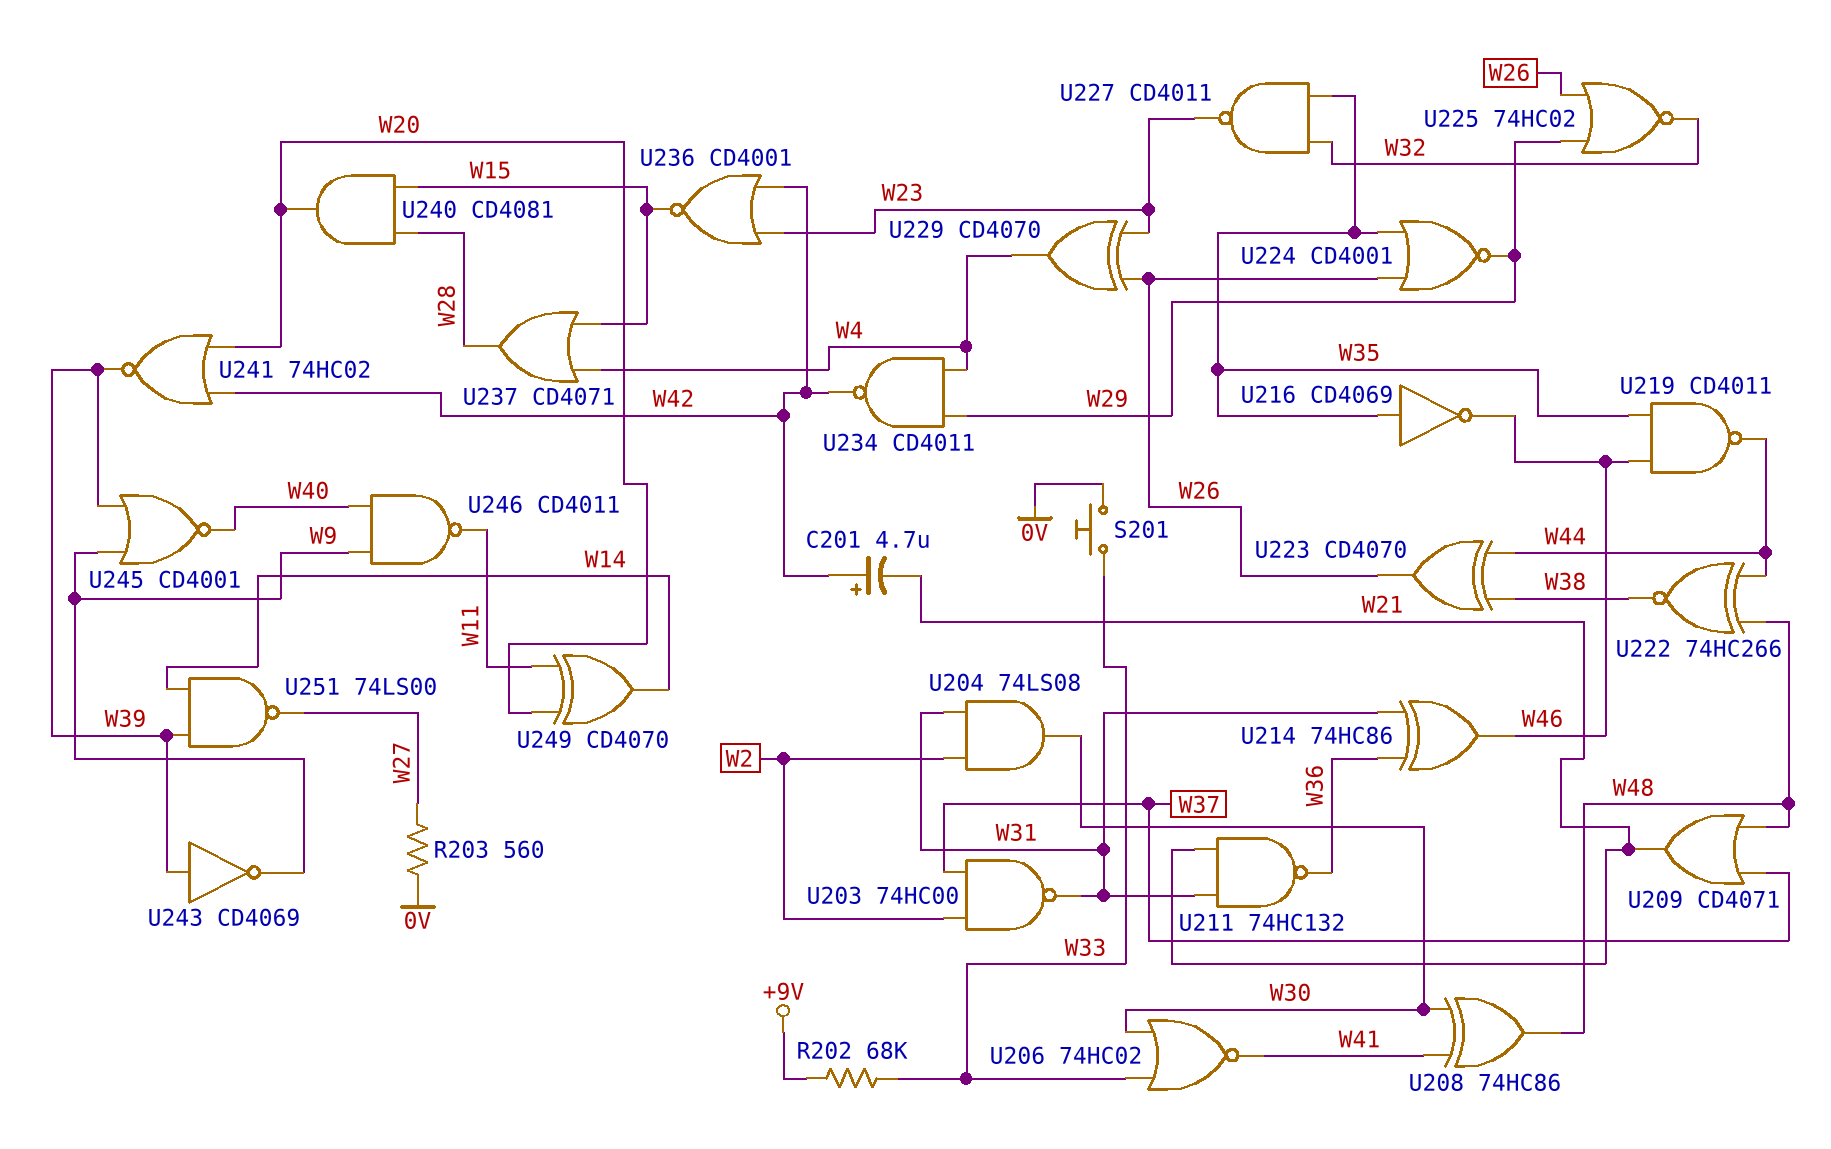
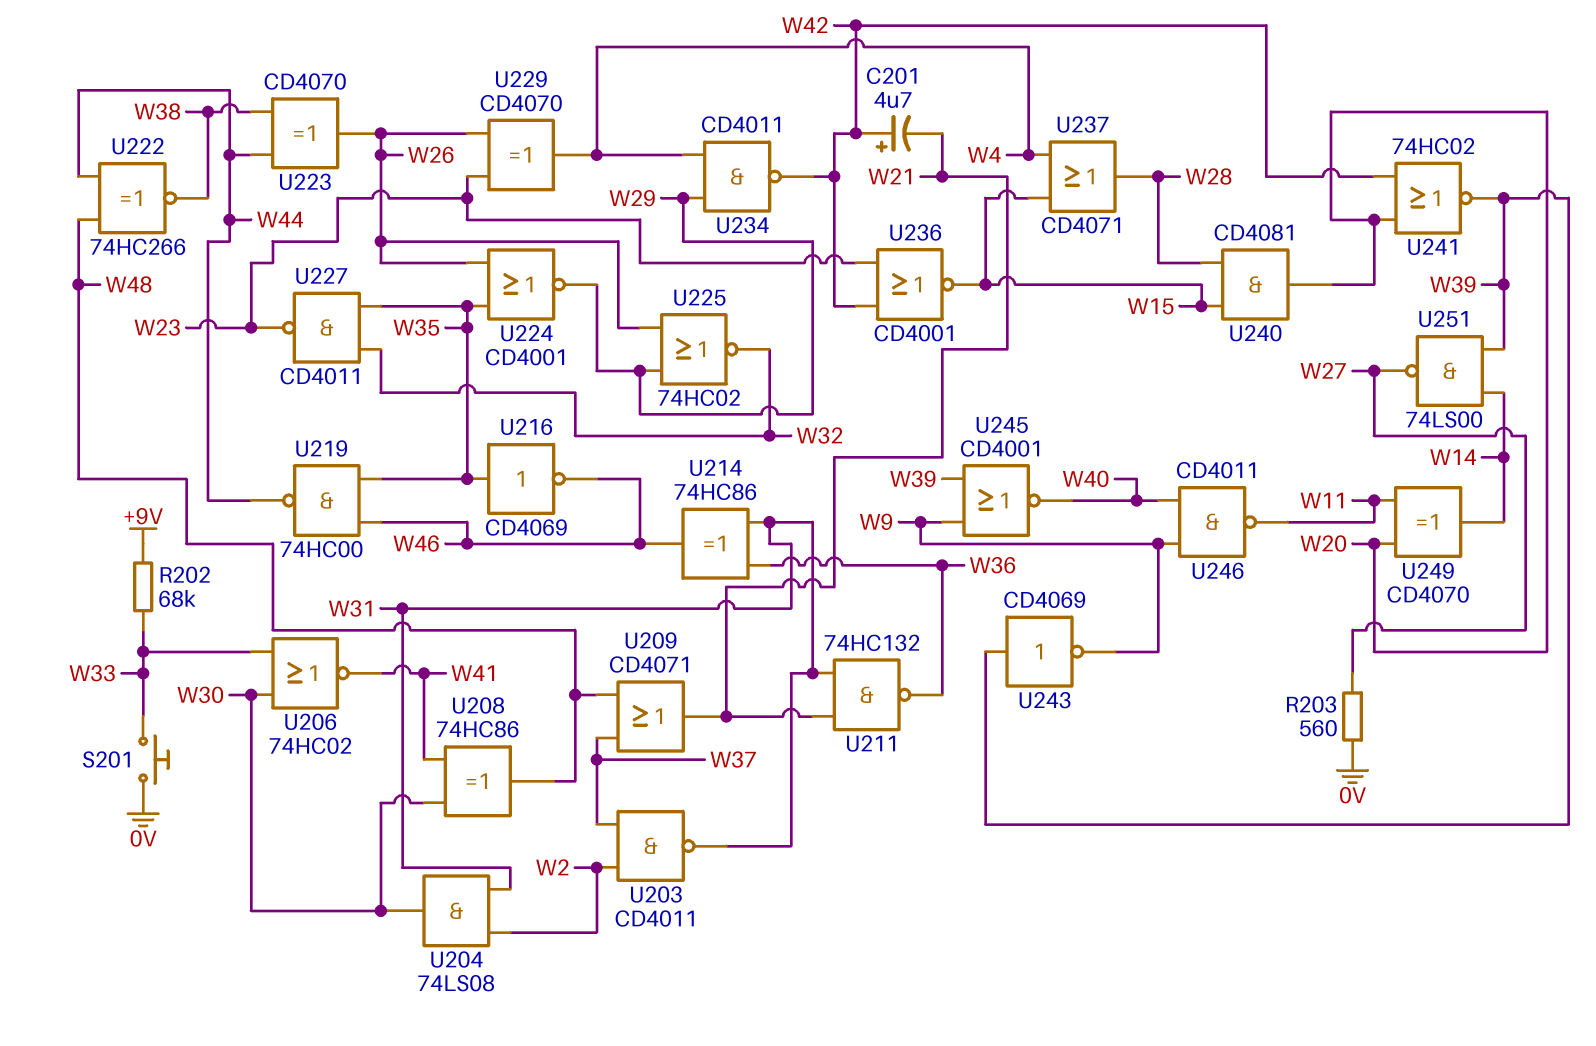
U203: NAND 74HC00 (in W2, in W37, out W31) -> NAND CD4011 (in W2, in W37, out W31)
U219: NAND CD4011 (in W35, in W46, out W44) -> NAND 74HC00 (in W35, in W46, out W44)

